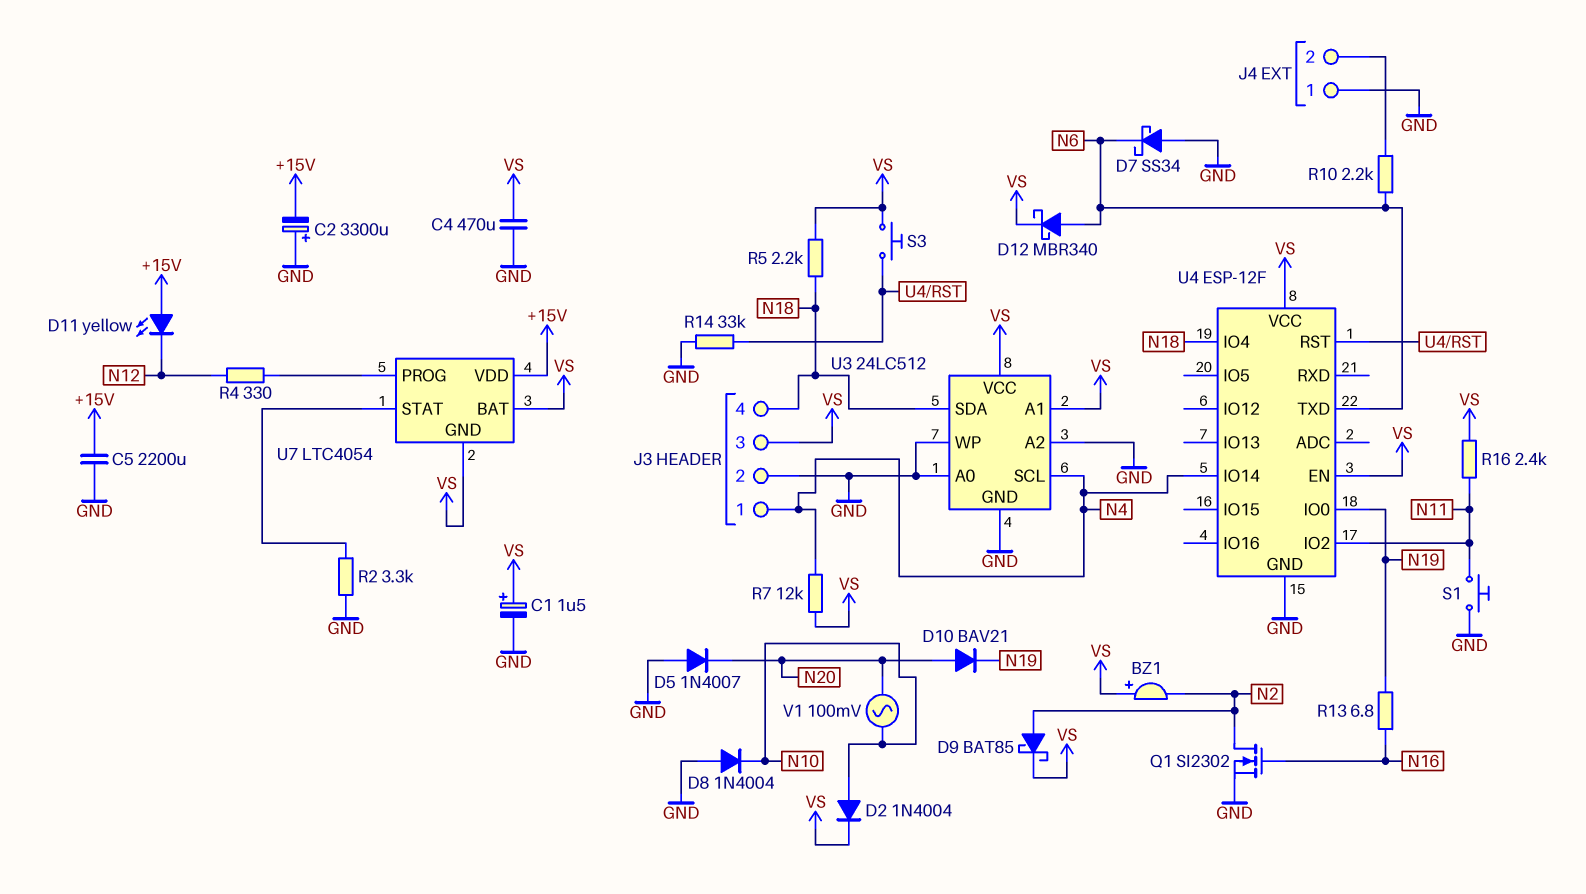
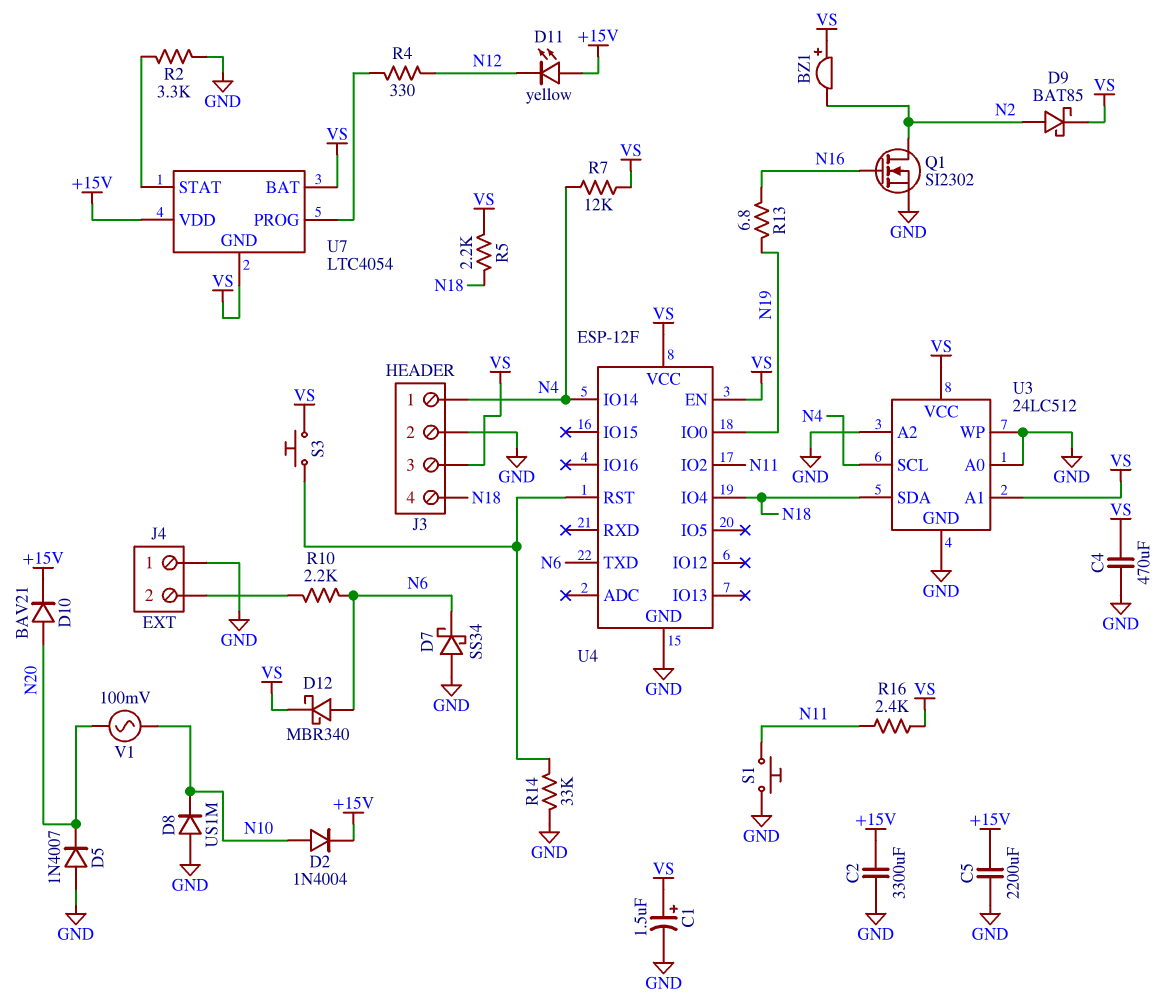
C2: 3300uF (plus GND, minus +15V) -> 3300uF (+15V, GND)
D2: diode 1N4004 (A N10, K VS) -> diode 1N4004 (A N10, K +15V)
D8: diode 1N4004 (A GND, K N10) -> diode US1M (A GND, K N10)
D10: diode BAV21 (A N20, K N19) -> diode BAV21 (A N20, K +15V)

